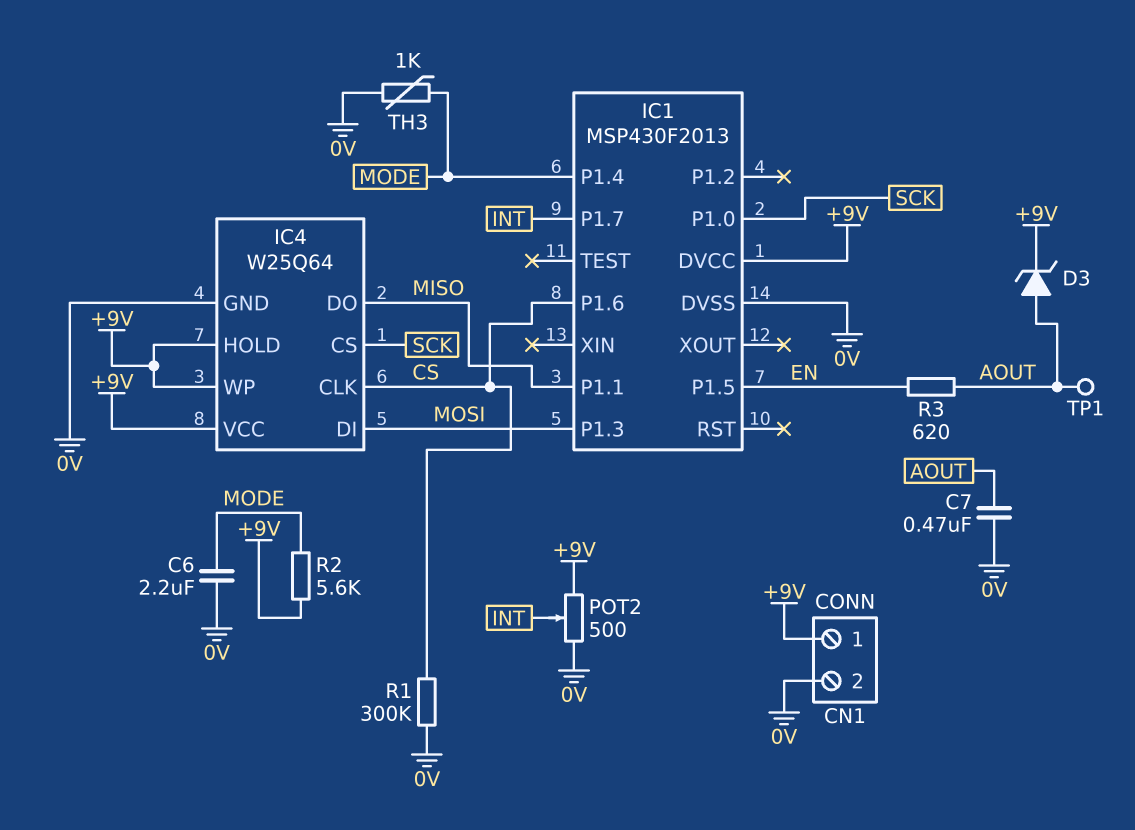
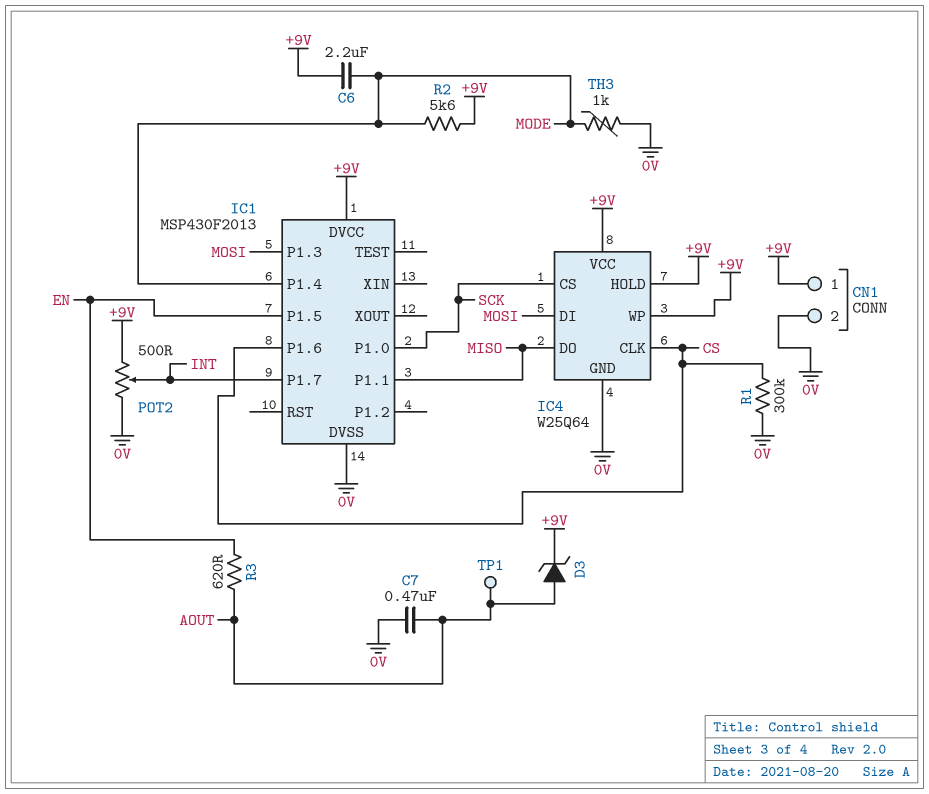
C6: 2.2uF (0V, MODE) -> 2.2uF (+9V, MODE)

